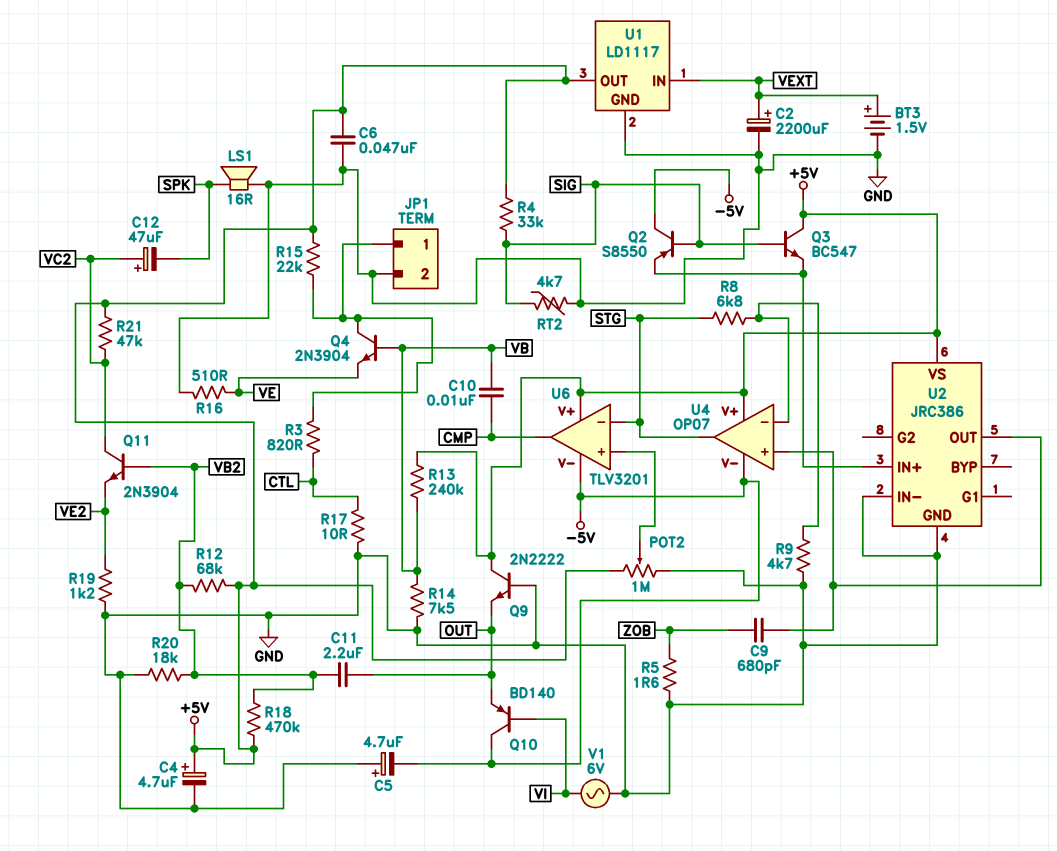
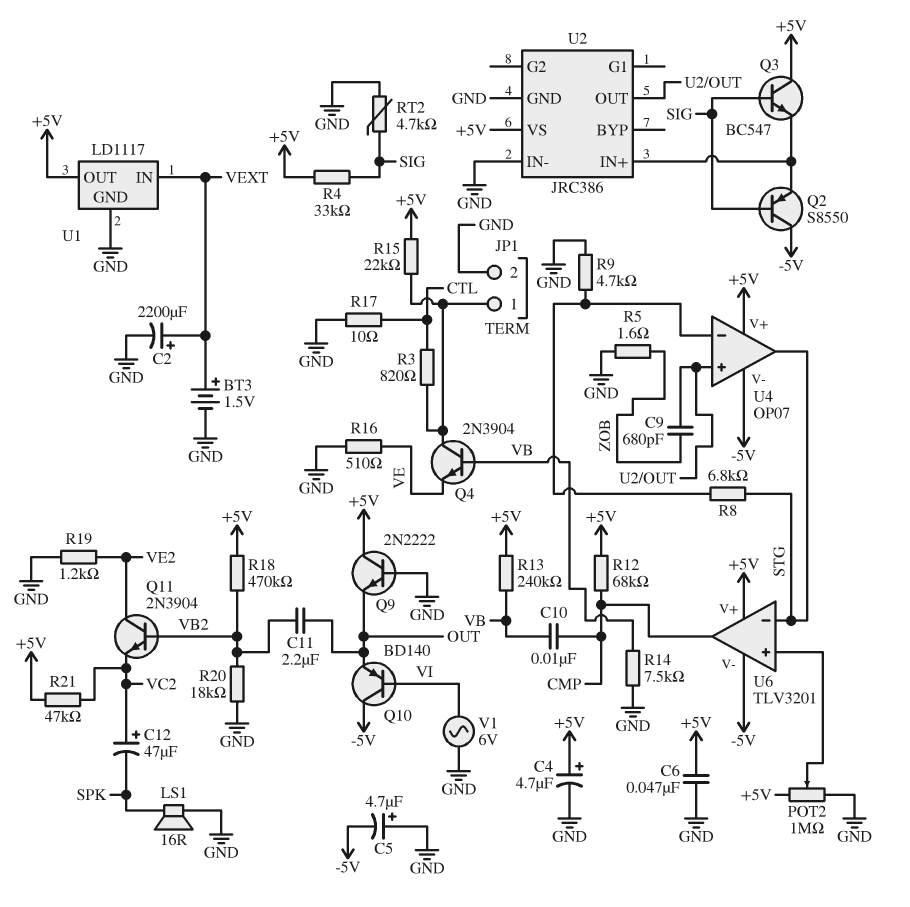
Q11: NPN 2N3904 (B VB2, C VC2, E VE2) -> NPN 2N3904 (B VB2, C VE2, E VC2)
R12: 68k (+5V, VB2) -> 68k (+5V, CMP)

